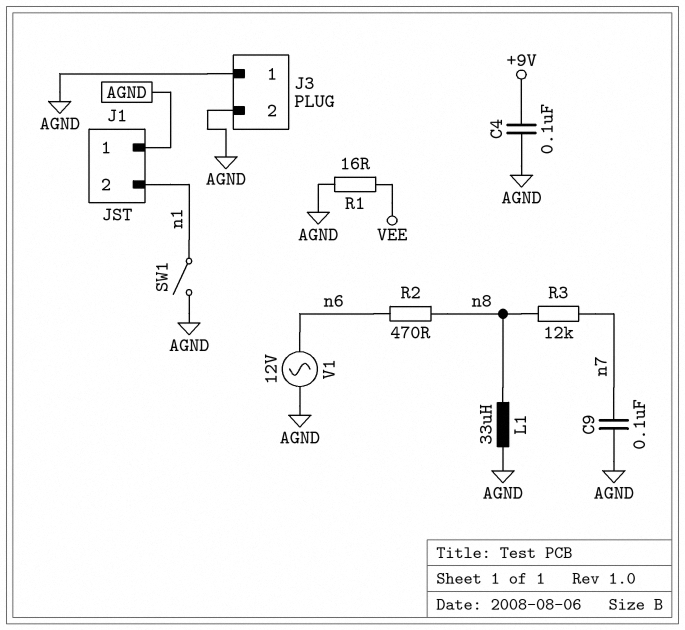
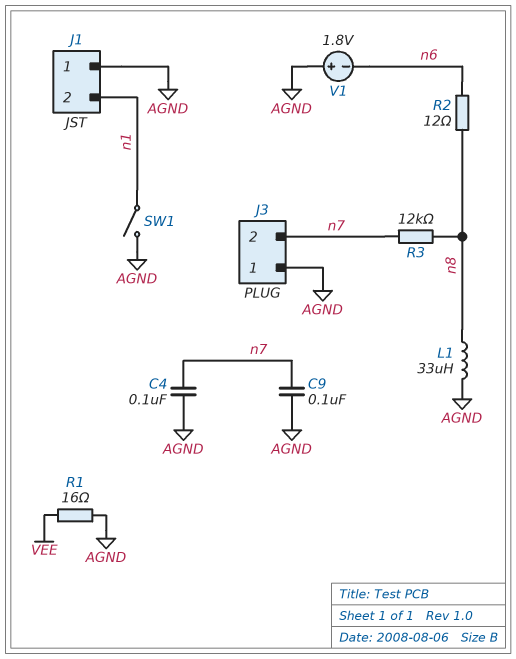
C4: 100nF (+9V, AGND) -> 100nF (AGND, n7)
J3 pin 2: AGND -> n7
R2: 470 (n6, n8) -> 12 (n6, n8)
V1: AC 12V (AGND, n6) -> 1.8V (plus AGND, minus n6)

